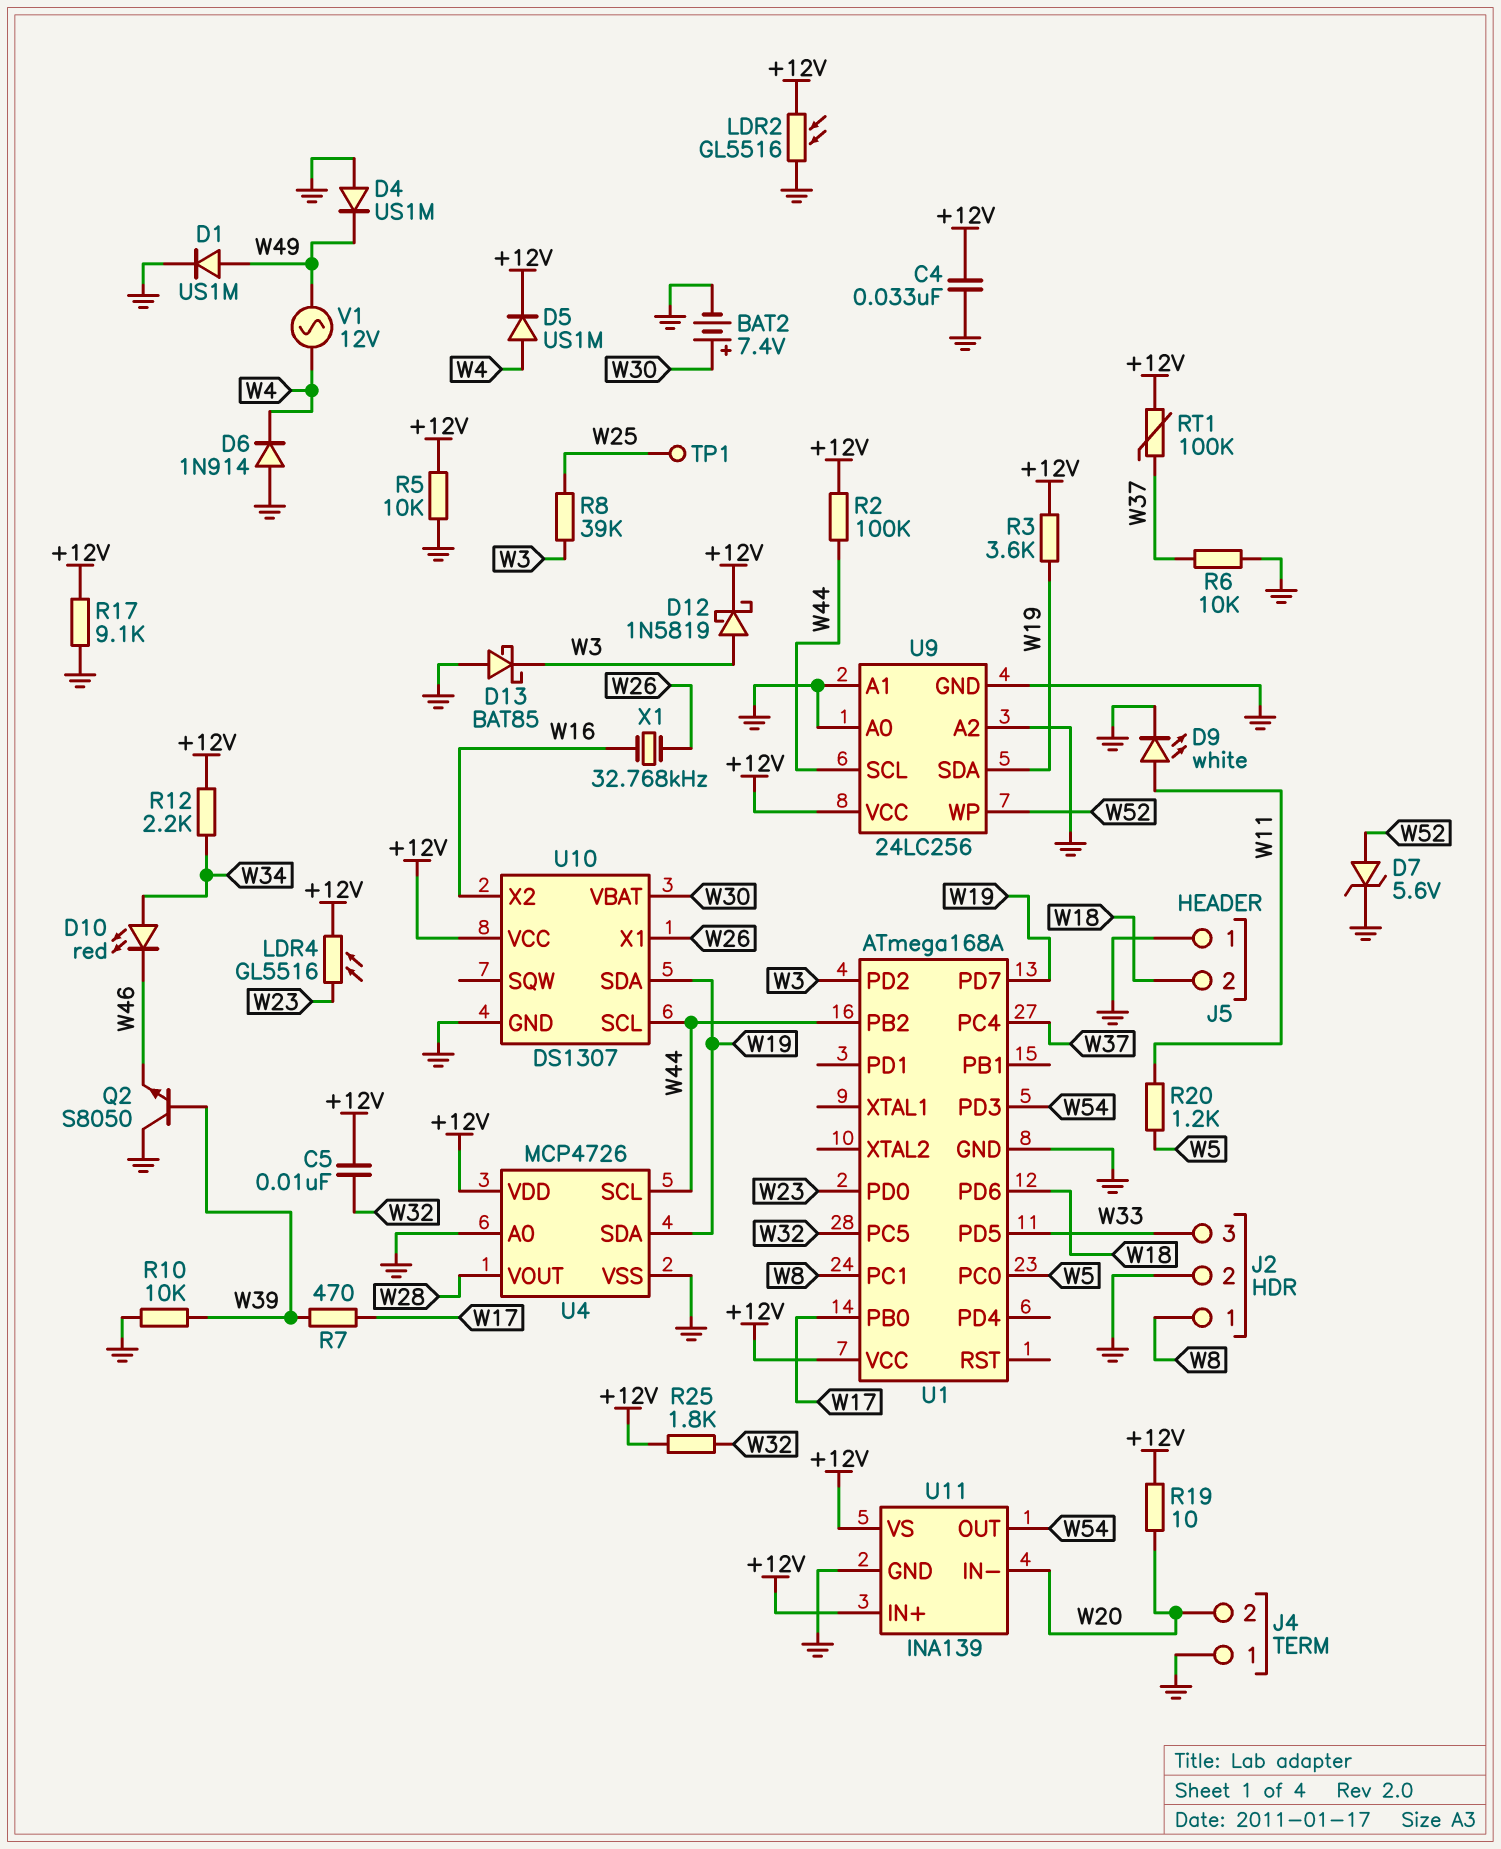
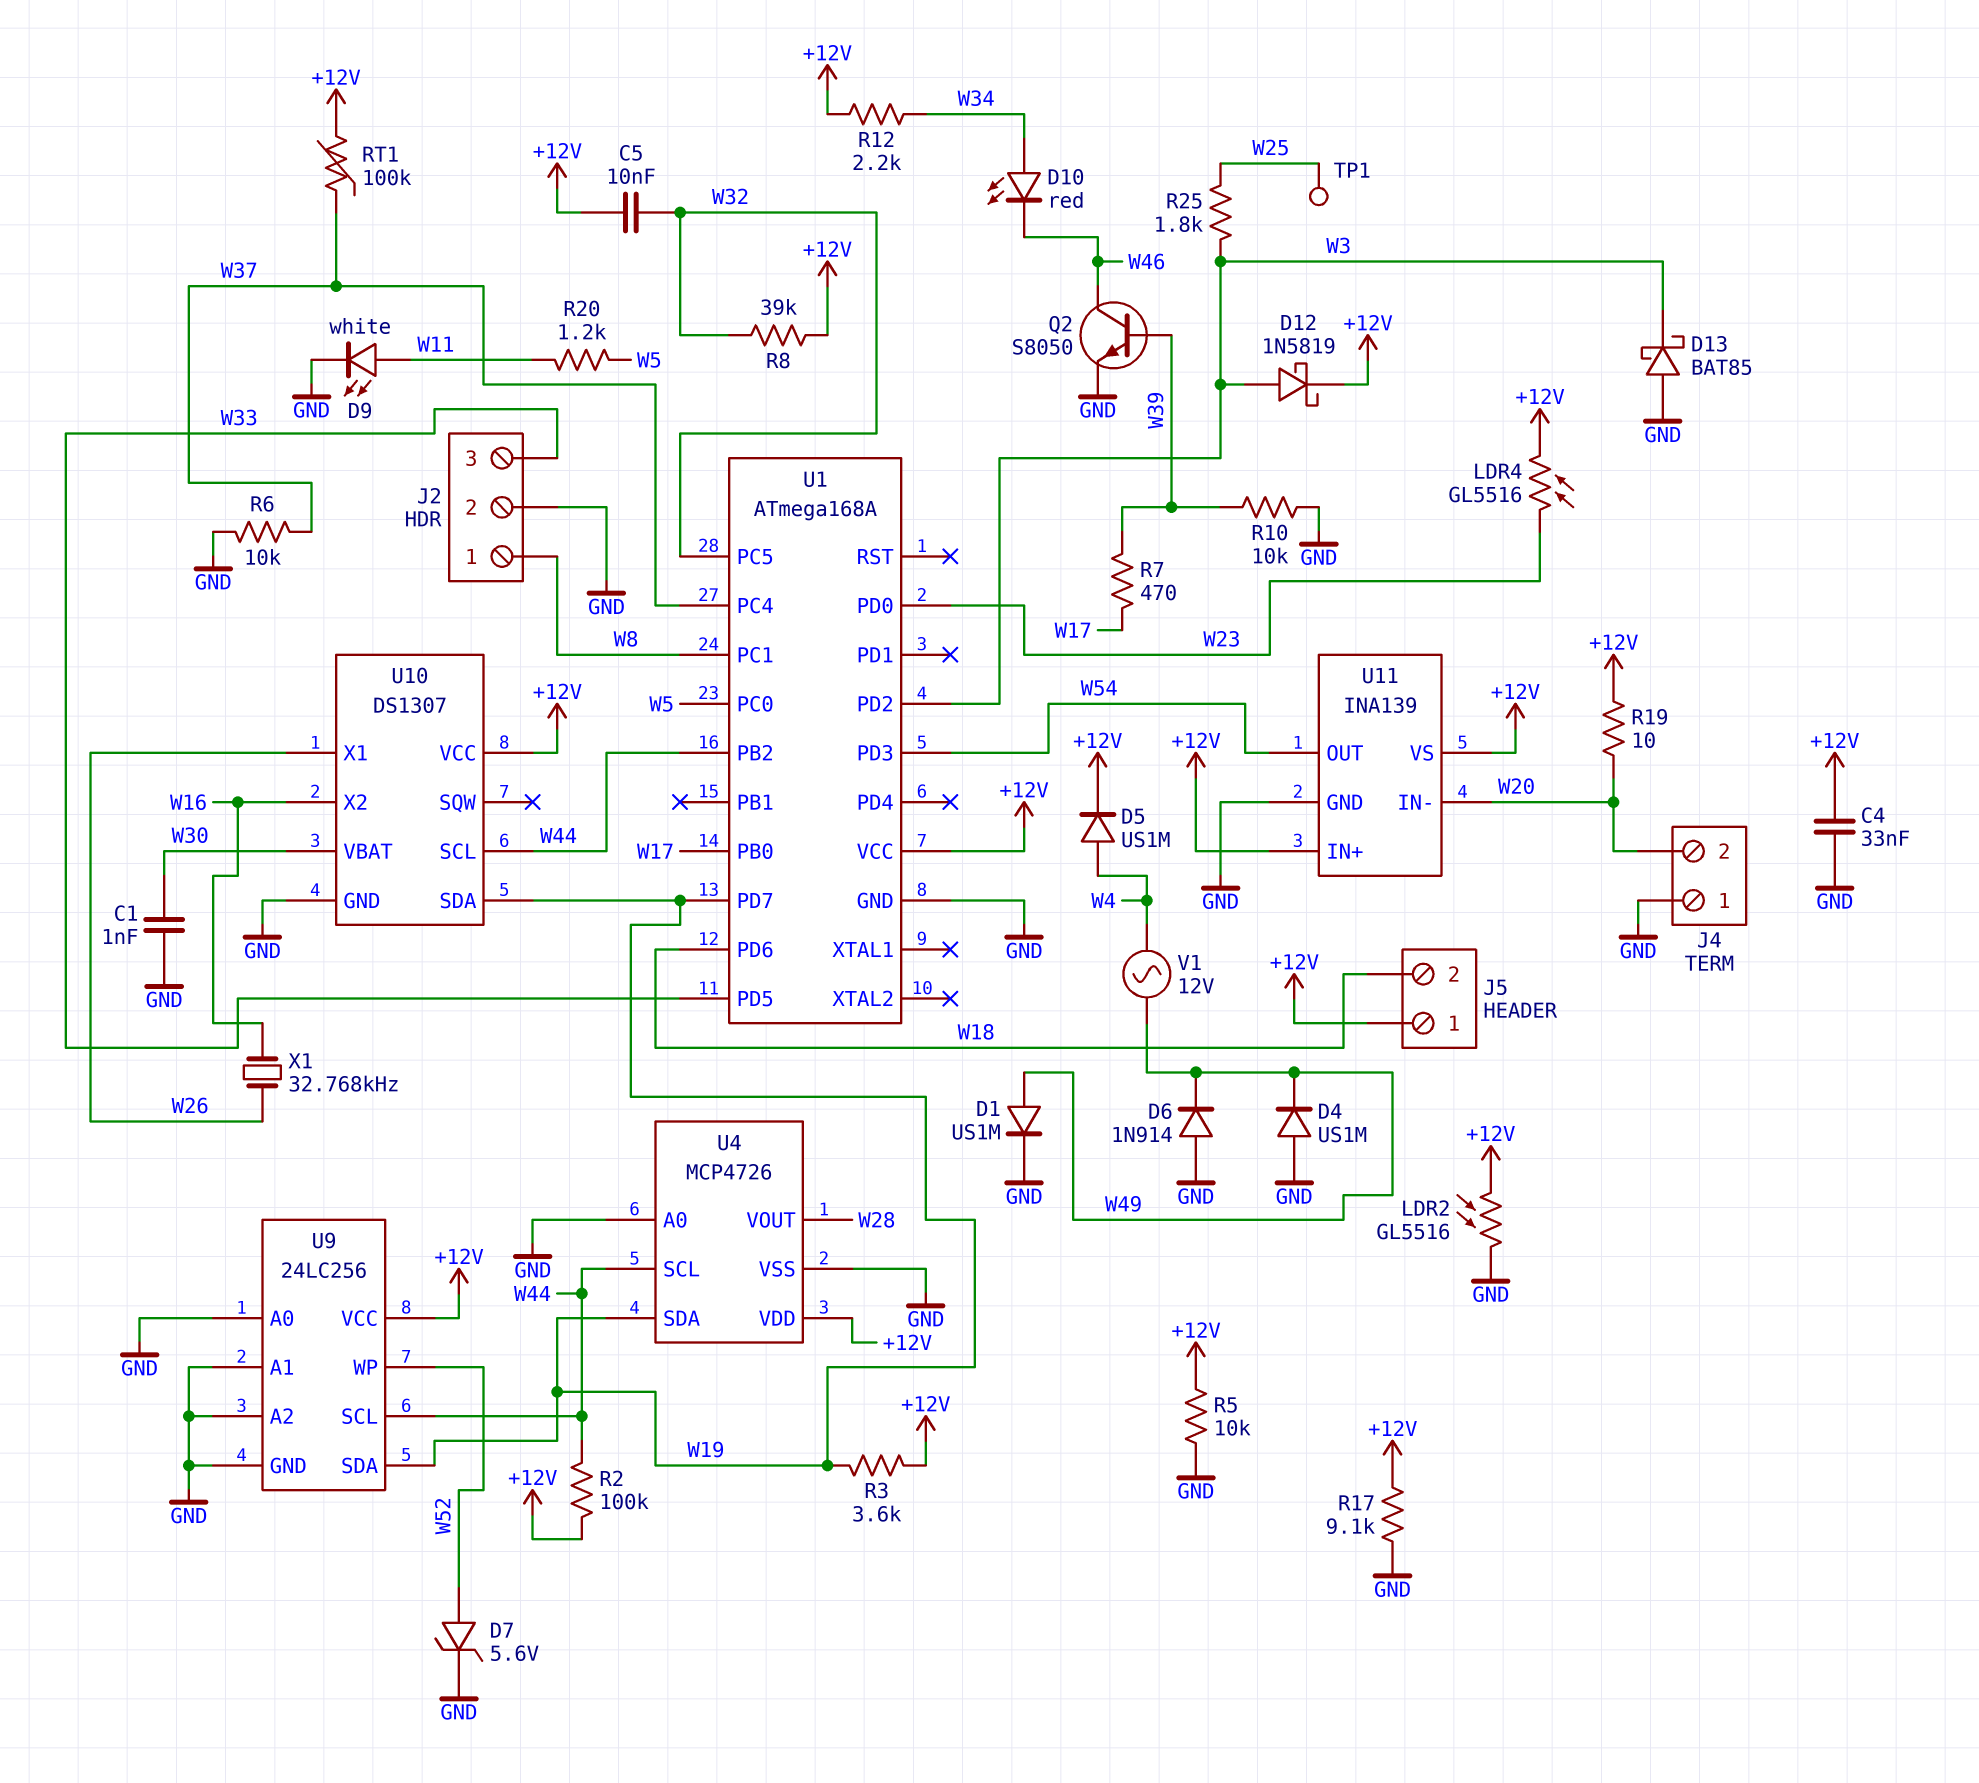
BAT2: 7.4V (plus W30, minus GND) -> none
C1: none -> 1nF (GND, W30)
D6: diode 1N914 (A GND, K W4) -> diode 1N914 (A GND, K W49)
J5 pin 1: GND -> +12V
Q2: NPN S8050 (B W39, C GND, E W46) -> NPN S8050 (B W39, C W46, E GND)
R8: 39k (W3, W25) -> 39k (+12V, W32)
R25: 1.8k (+12V, W32) -> 1.8k (W3, W25)

